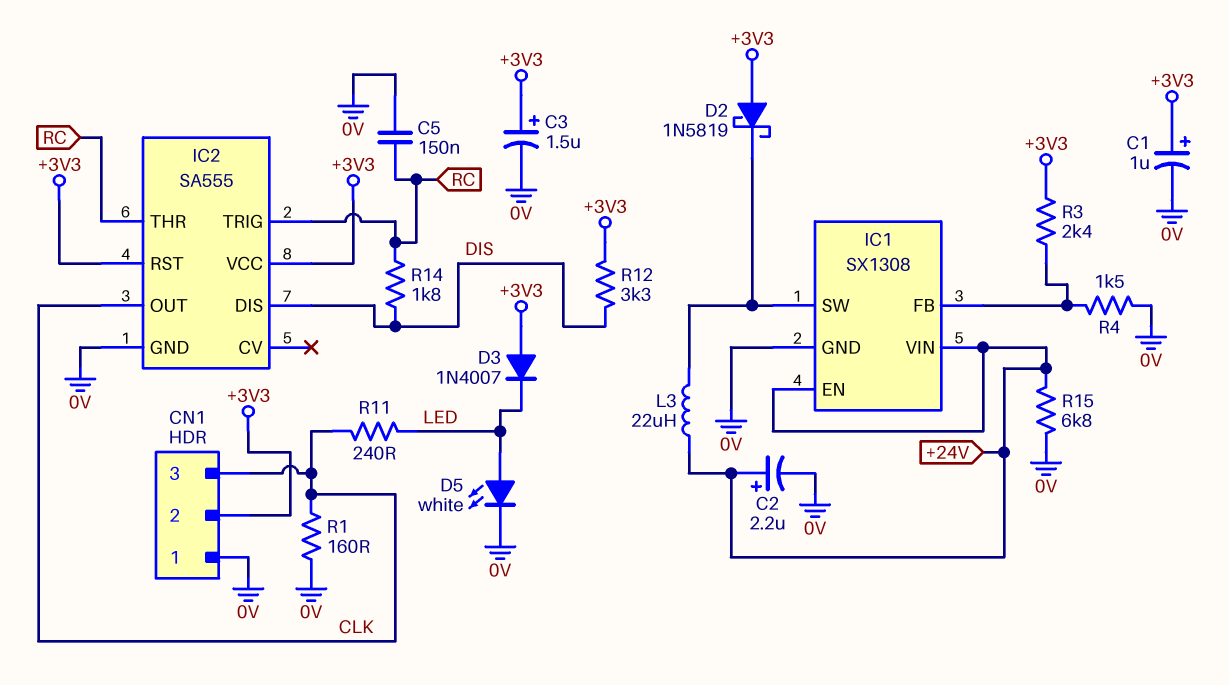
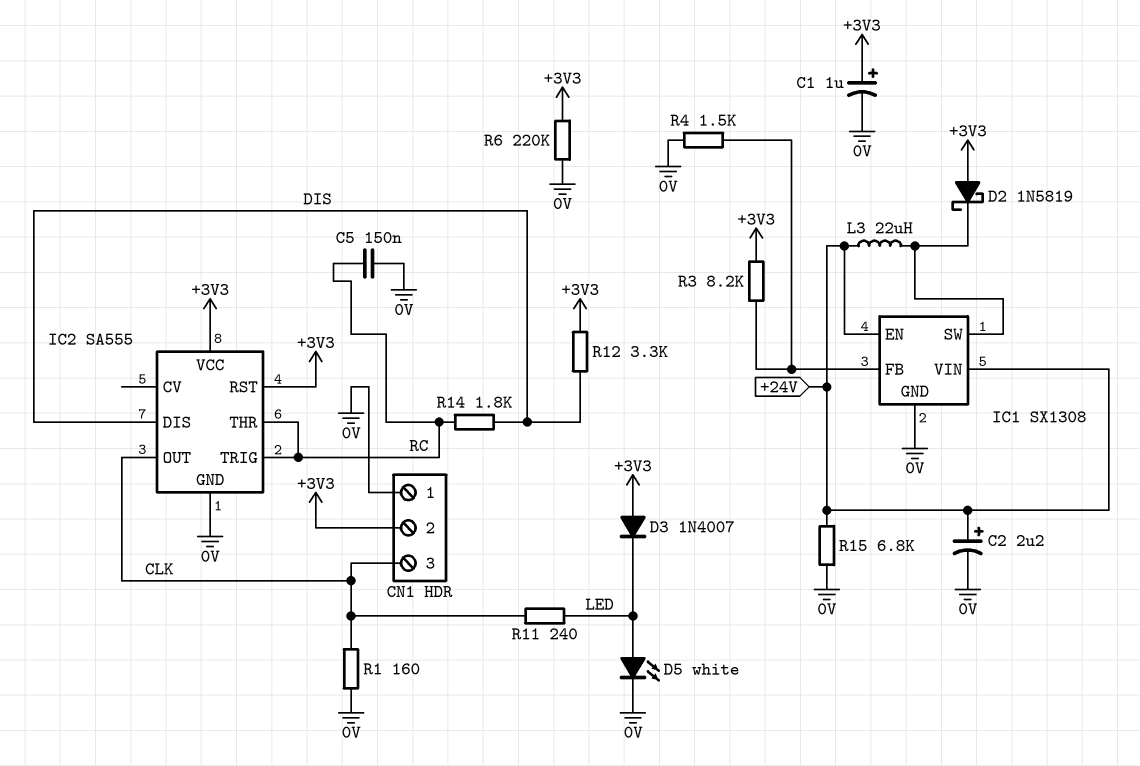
C3: 1.5uF (plus +3V3, minus 0V) -> none
R3: 2.4k (+3V3, IC1/FB) -> 8.2k (+3V3, IC1/FB)
R6: none -> 220k (+3V3, 0V)

